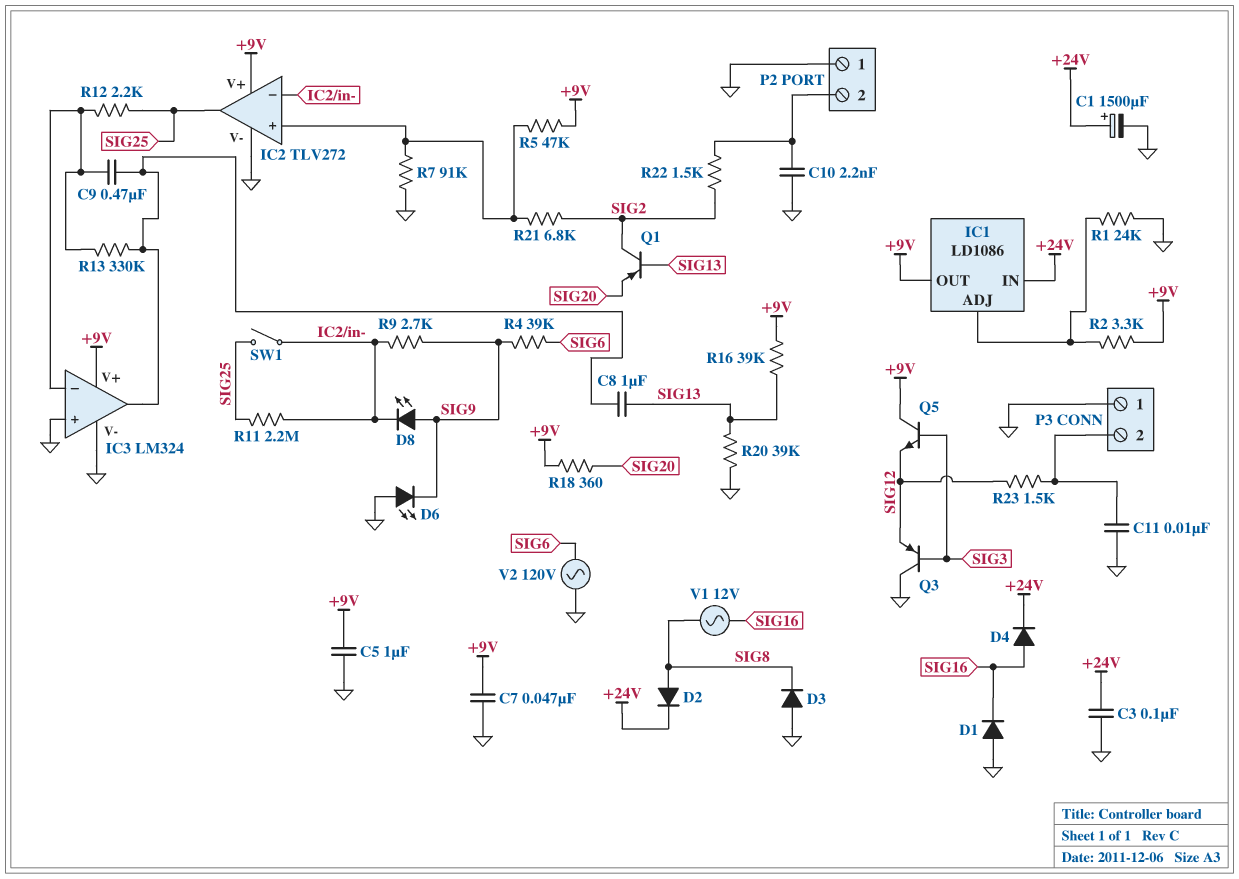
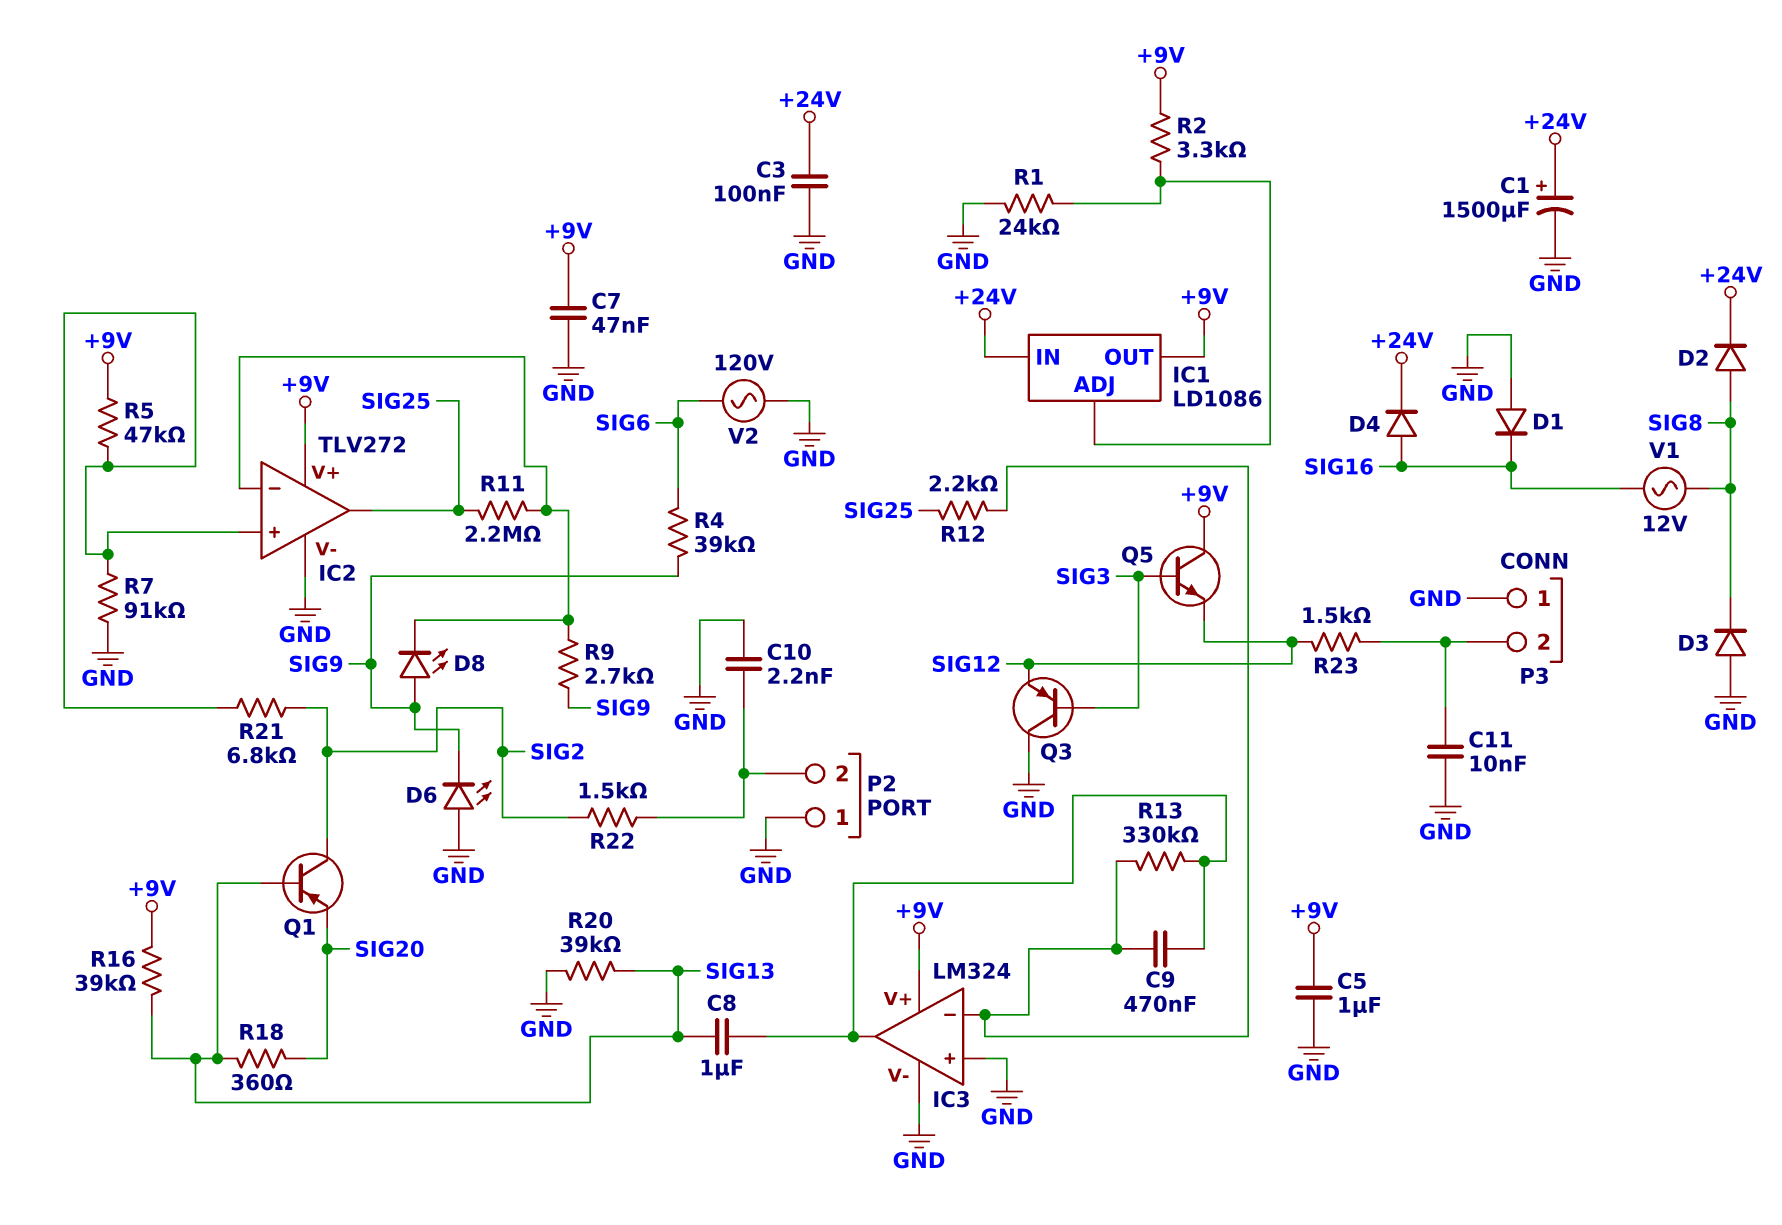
R18: 360 (+9V, SIG20) -> 360 (SIG13, SIG20)
SW1: switch (IC2/in-, SIG25) -> none

